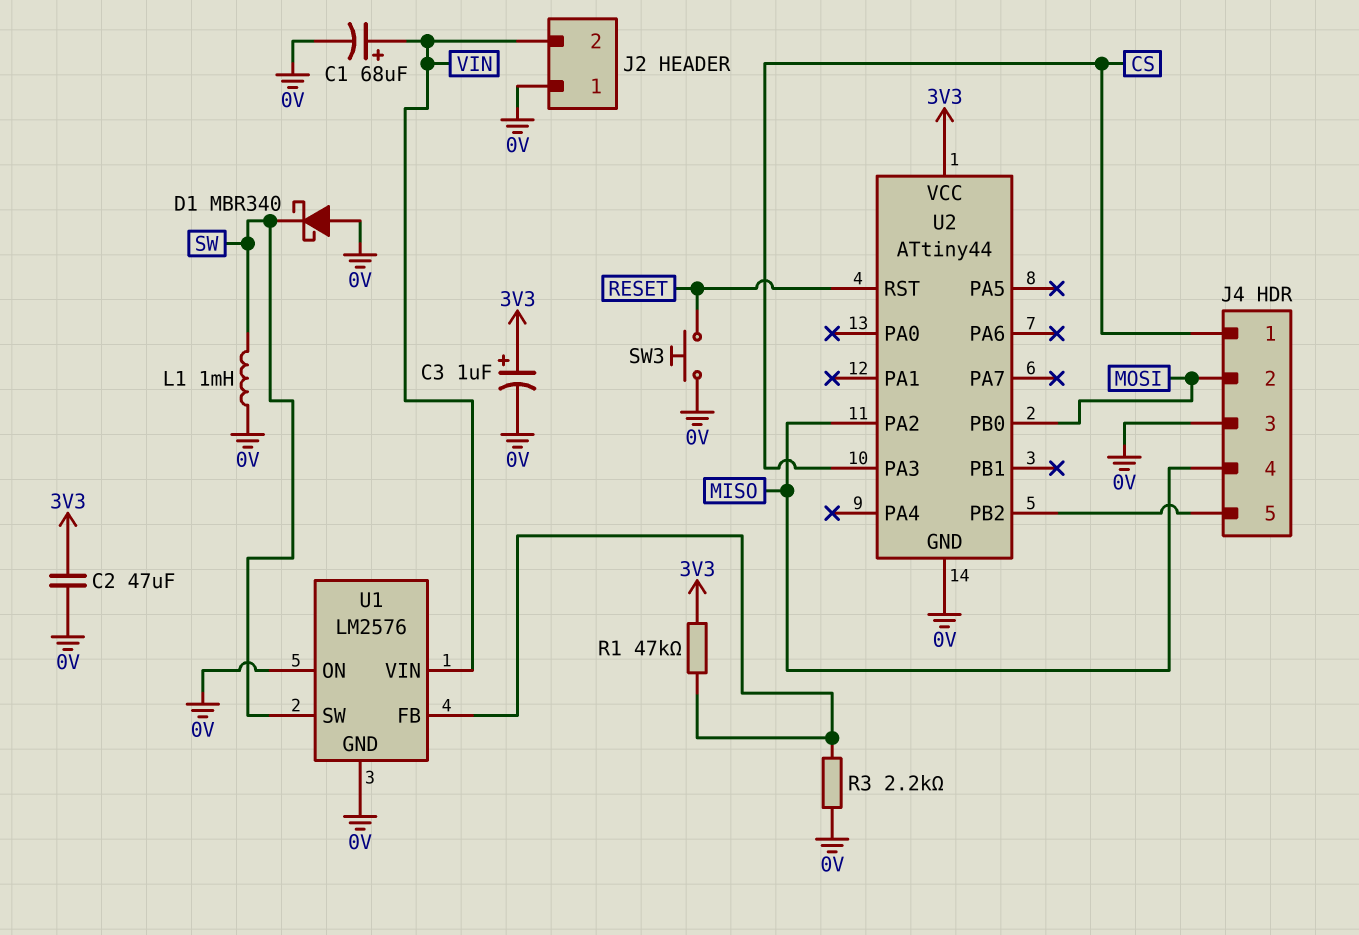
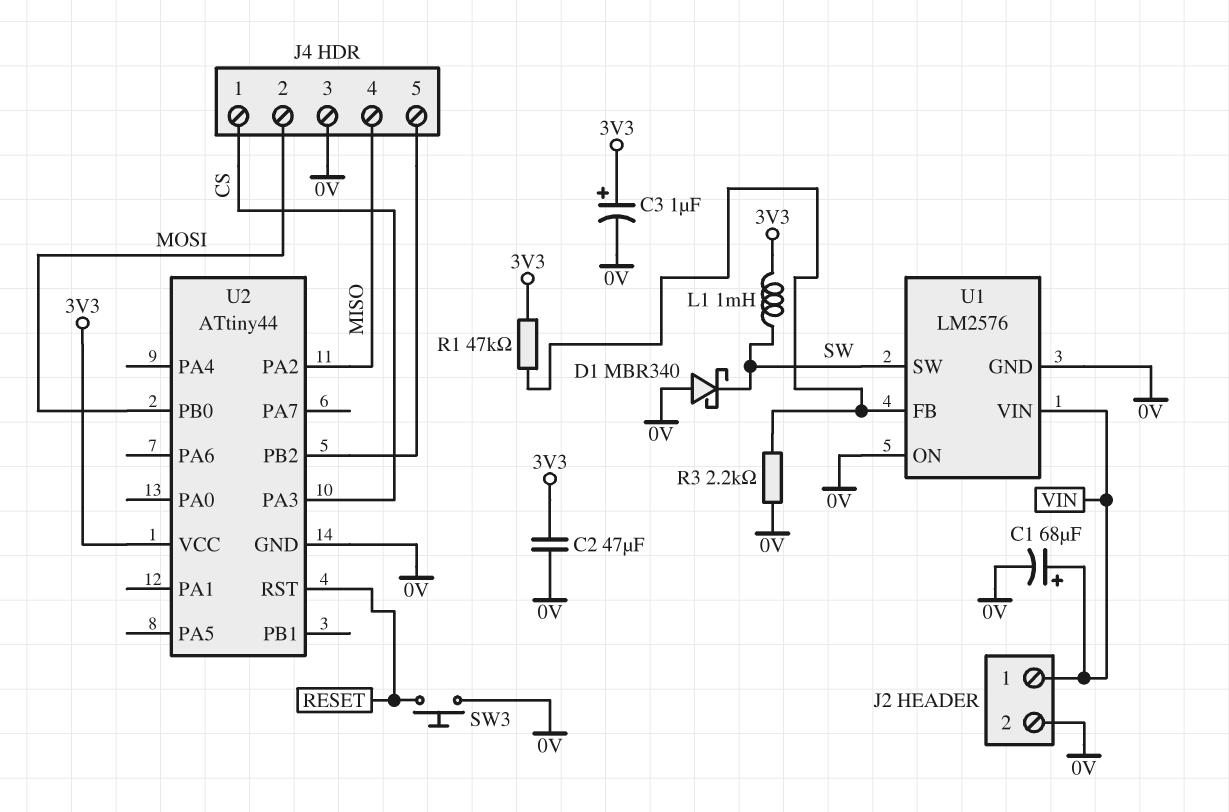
J2 pin 1: 0V -> VIN
J2 pin 2: VIN -> 0V
L1: 1mH (0V, SW) -> 1mH (3V3, SW)

